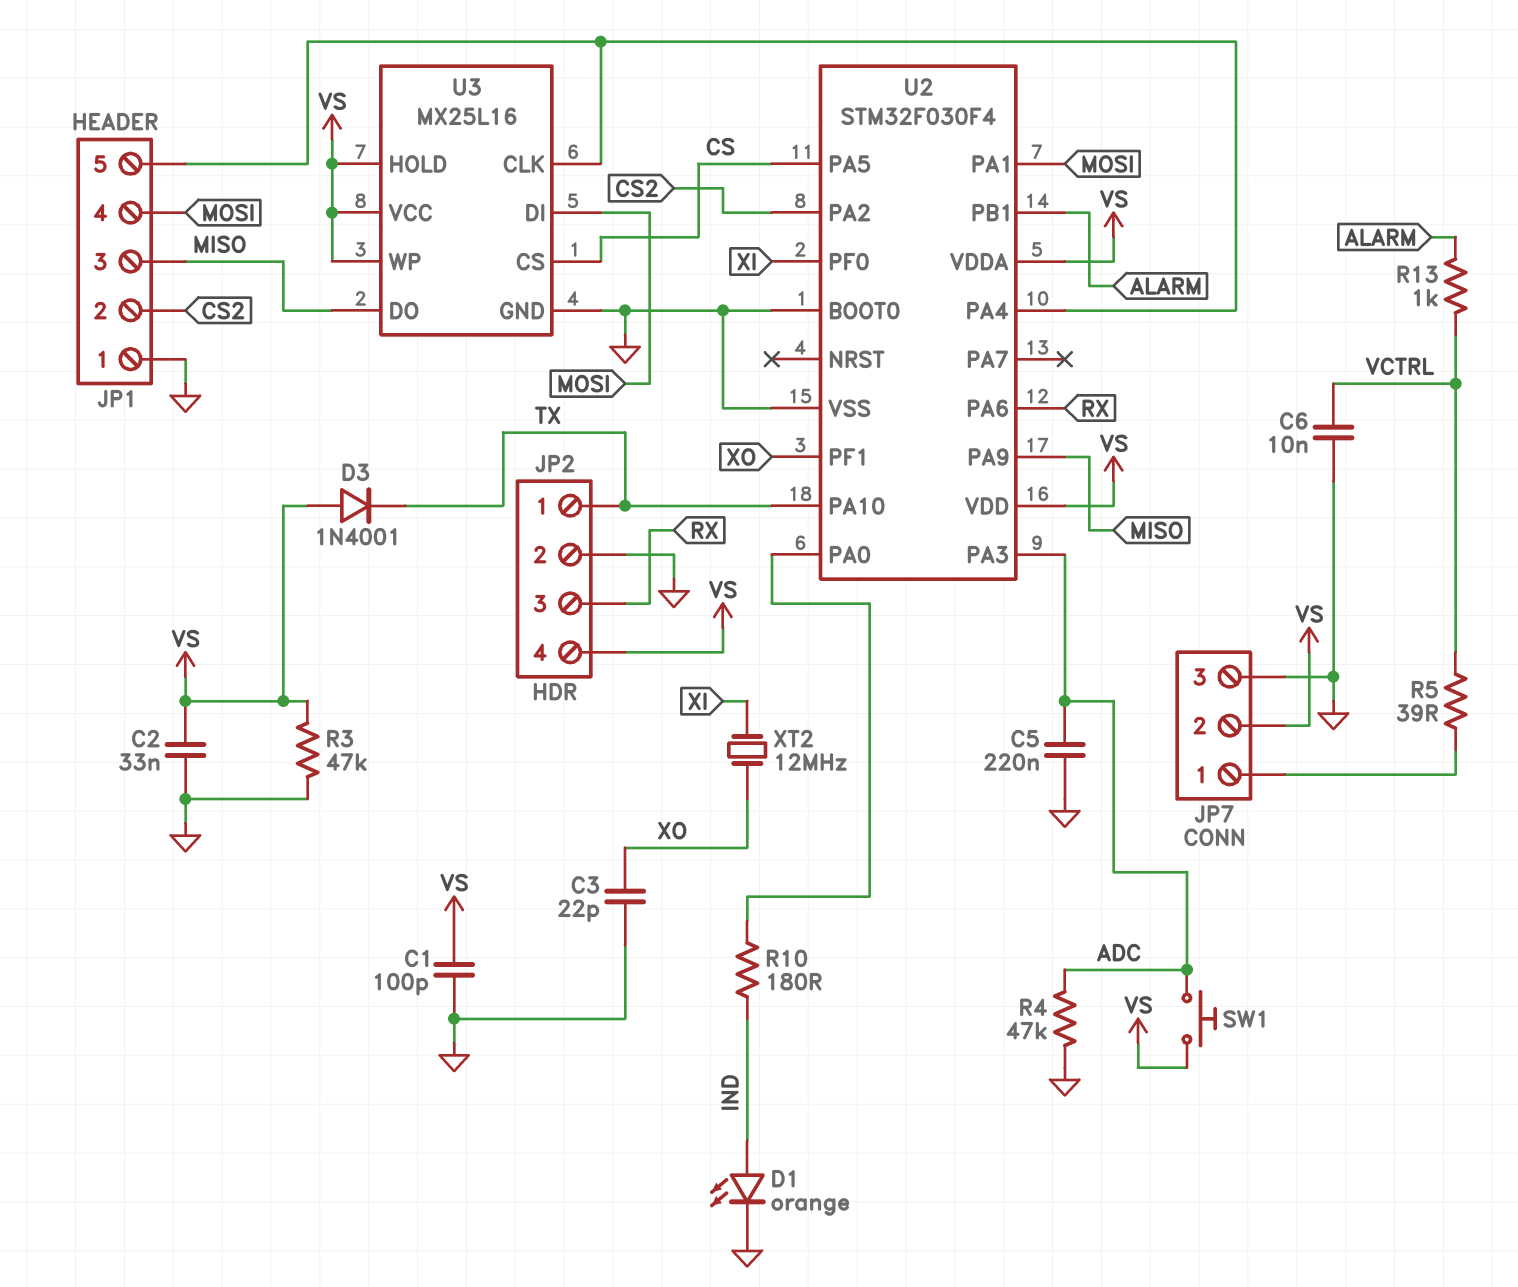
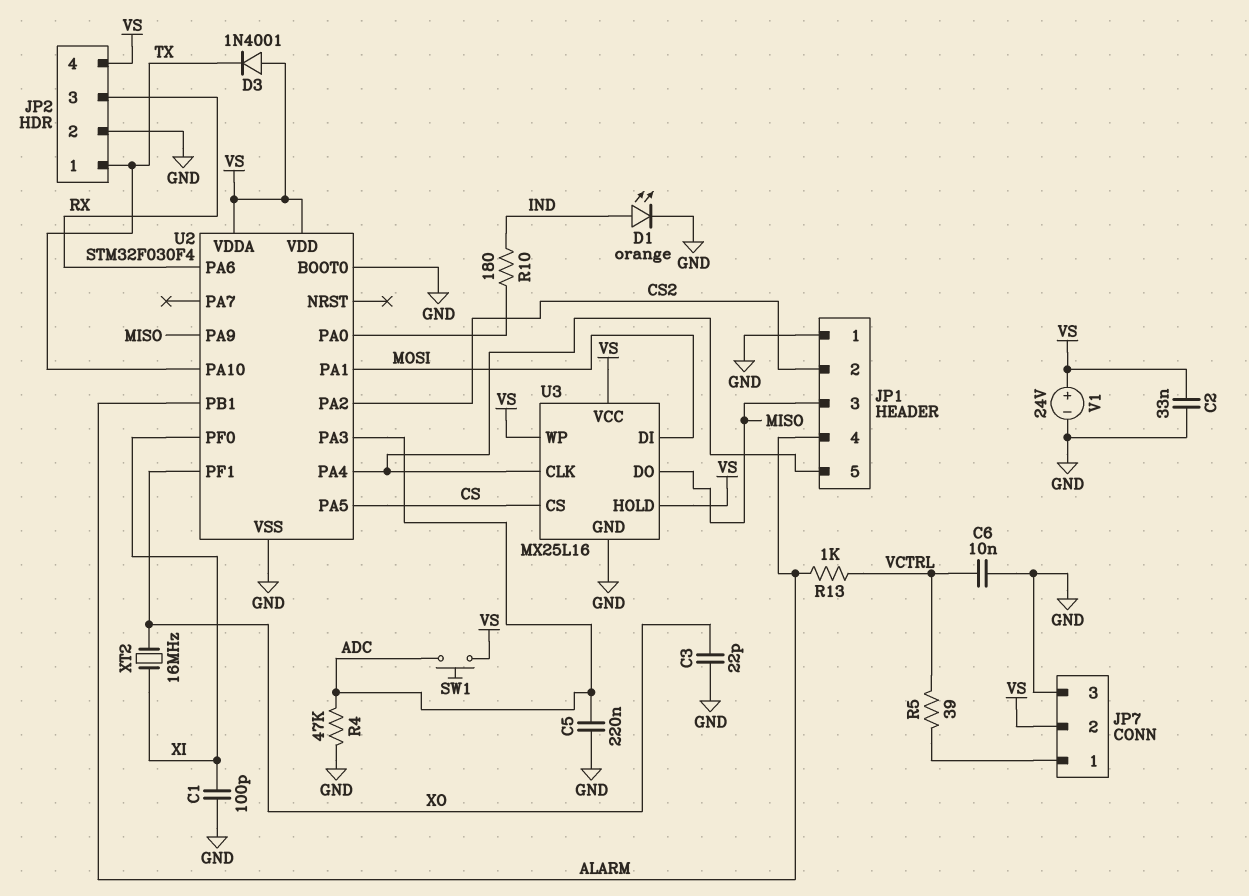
C1: 100pF (GND, VS) -> 100pF (GND, XI)
JP1 pin 4: MOSI -> ALARM
R3: 47k (GND, VS) -> none
V1: none -> 24V (plus VS, minus GND)
XT2: 12MHz (XI, XO) -> 16MHz (XI, XO)

